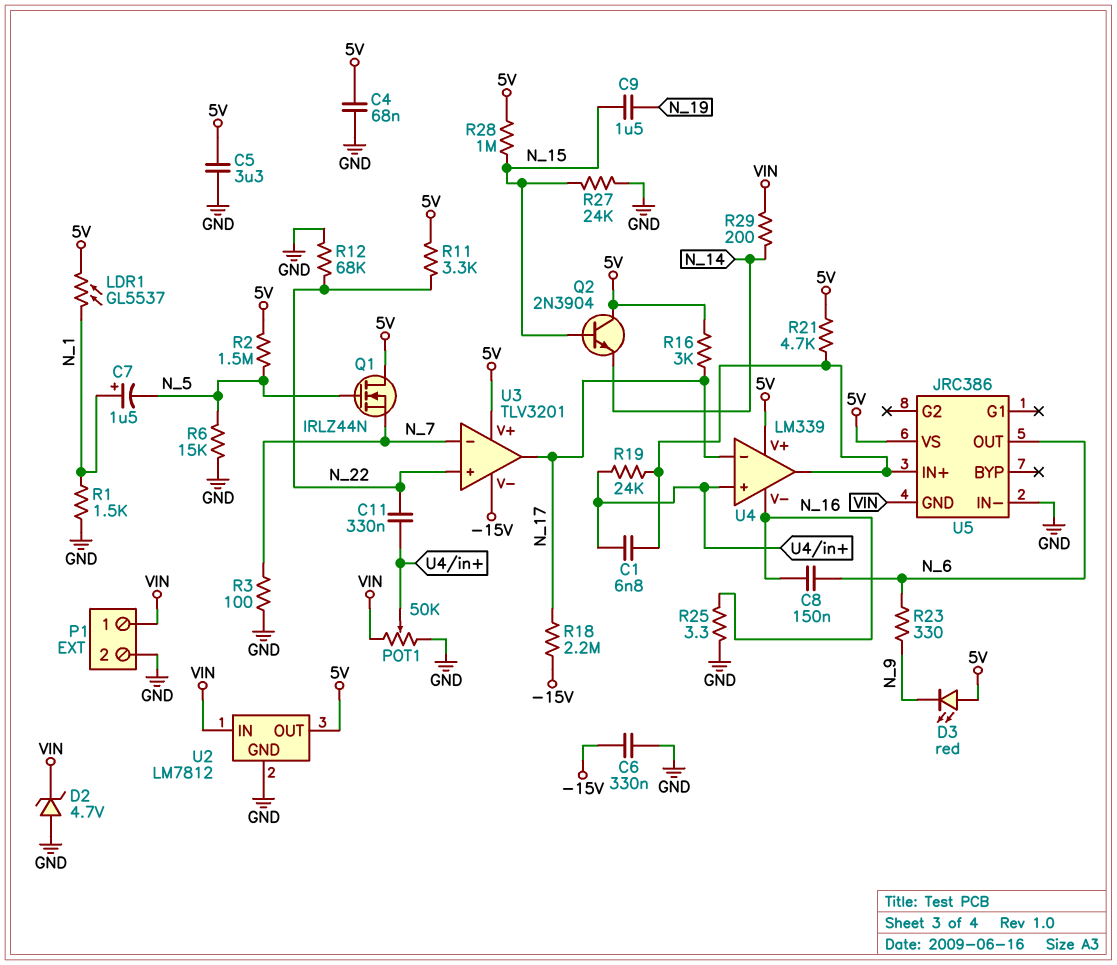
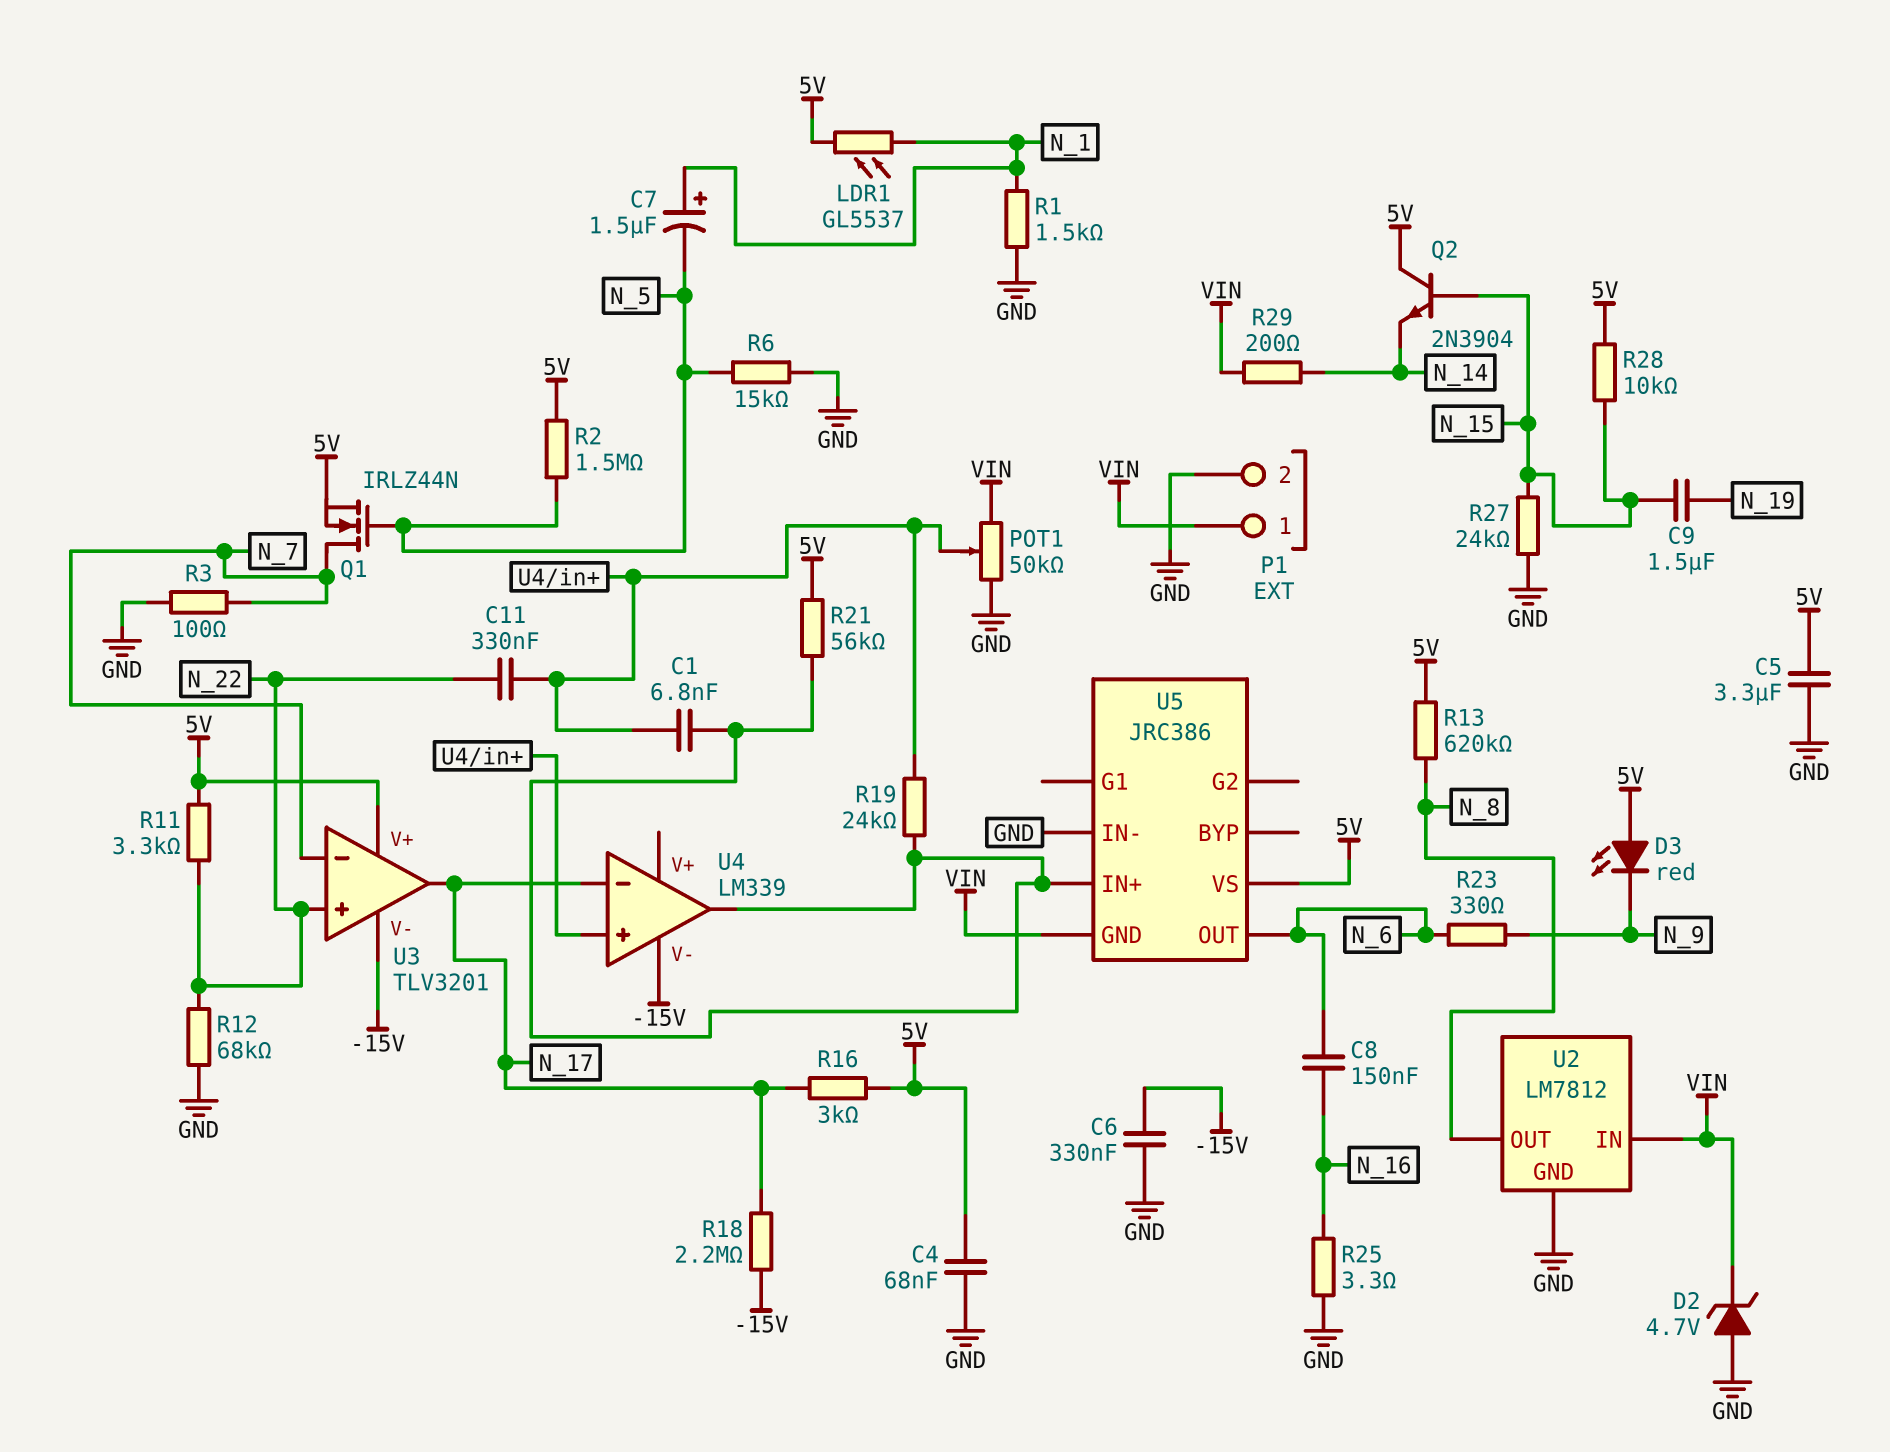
Q1: NMOS IRLZ44N (G N_5, D 5V, S N_7) -> NMOS IRLZ44N (G N_5, D N_7, S 5V)
R13: none -> 620k (5V, N_8)
R21: 4.7k (5V, U4/out) -> 56k (5V, U4/out)
R28: 1M (5V, N_15) -> 10k (5V, N_15)
U2 pin OUT: 5V -> N_8
U4 pin V+: 5V -> none
U4 pin V-: N_16 -> -15V

